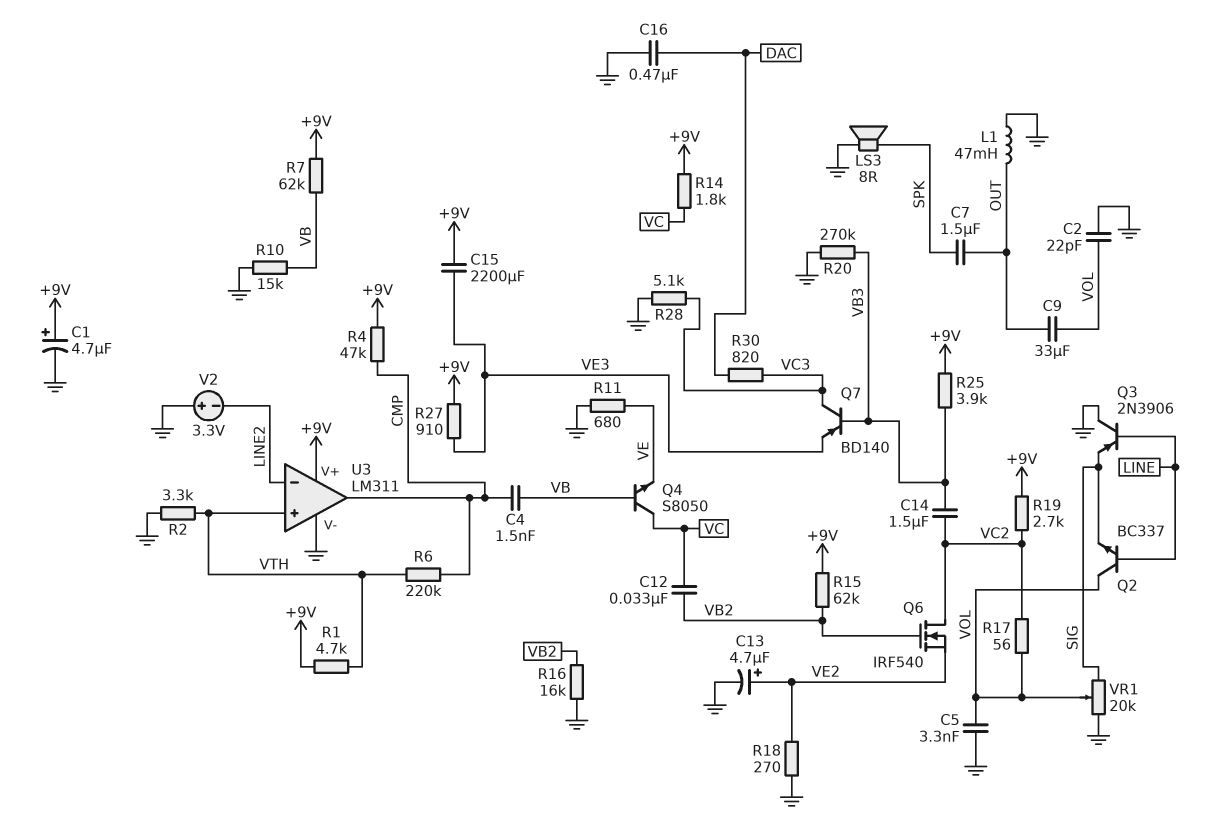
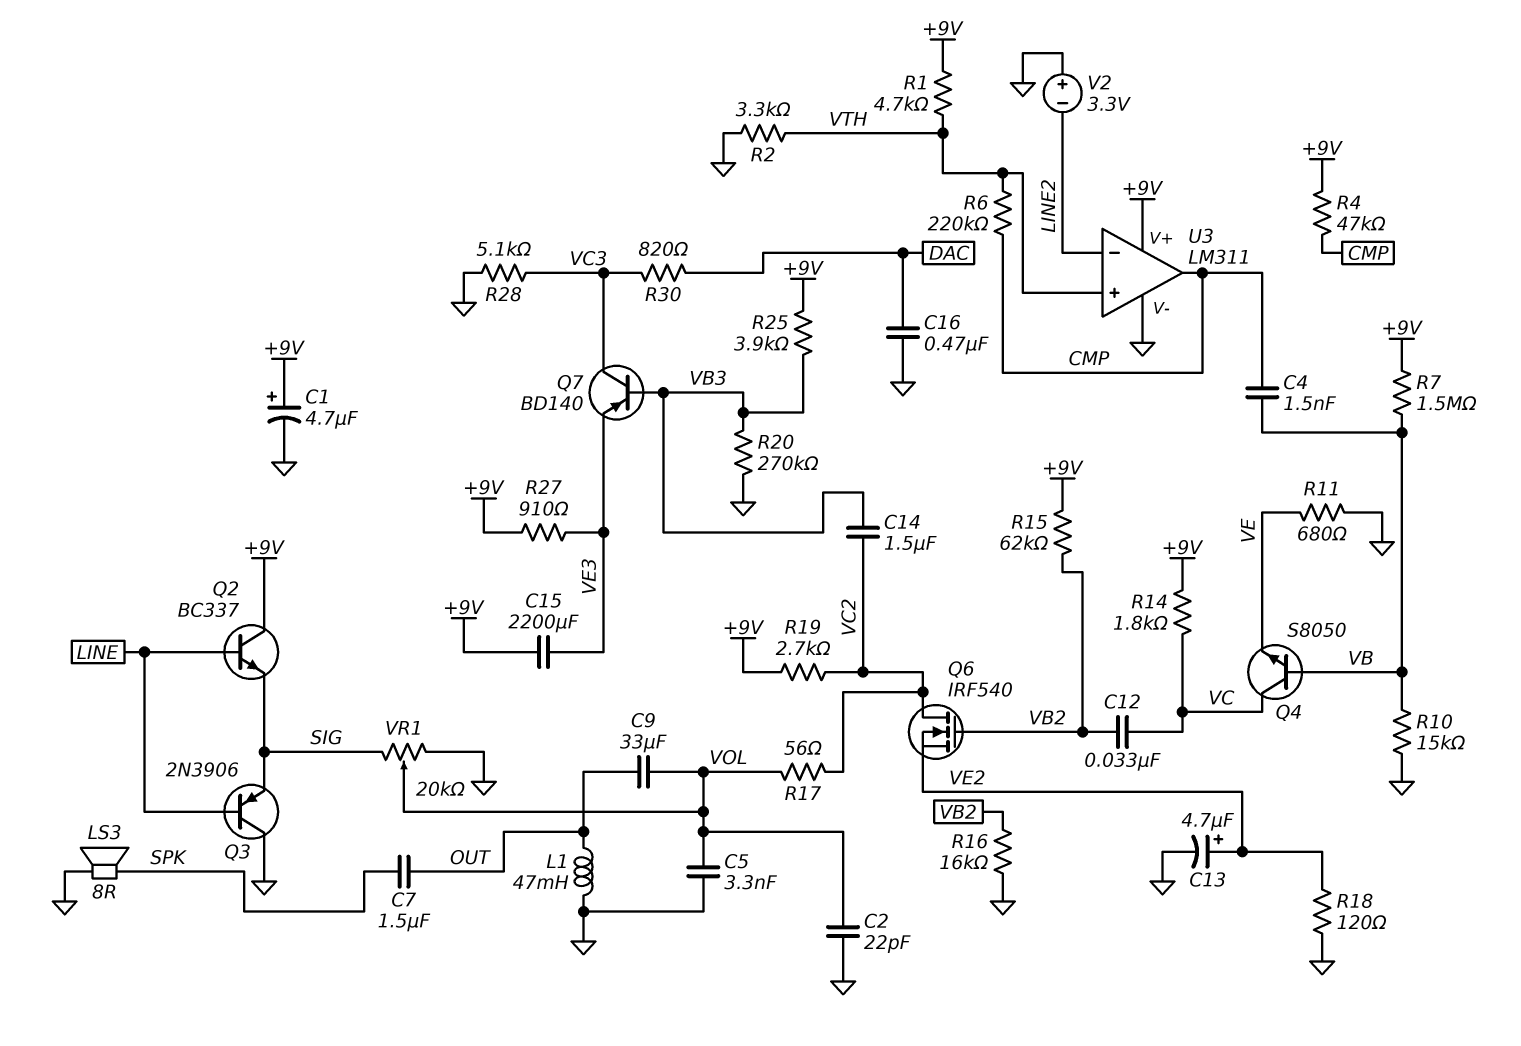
Q2: NPN BC337 (B LINE, C VOL, E SIG) -> NPN BC337 (B LINE, C +9V, E SIG)
R7: 62k (+9V, VB) -> 1.5M (+9V, VB)
R18: 270 (GND, VE2) -> 120 (GND, VE2)

